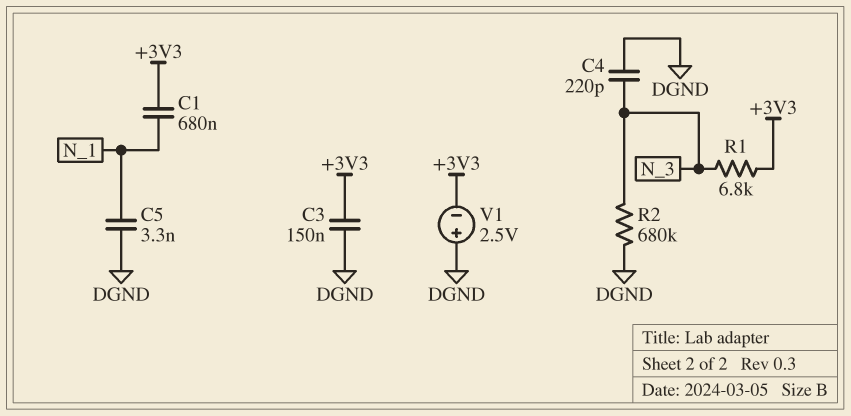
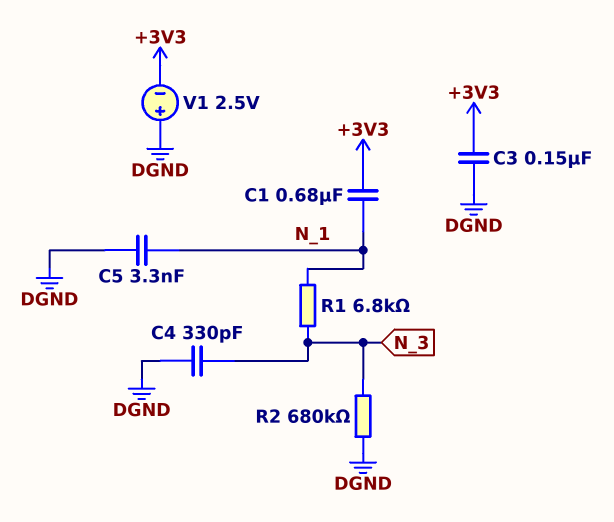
C4: 220pF (DGND, N_3) -> 330pF (DGND, N_3)
R1: 6.8k (+3V3, N_3) -> 6.8k (N_1, N_3)

